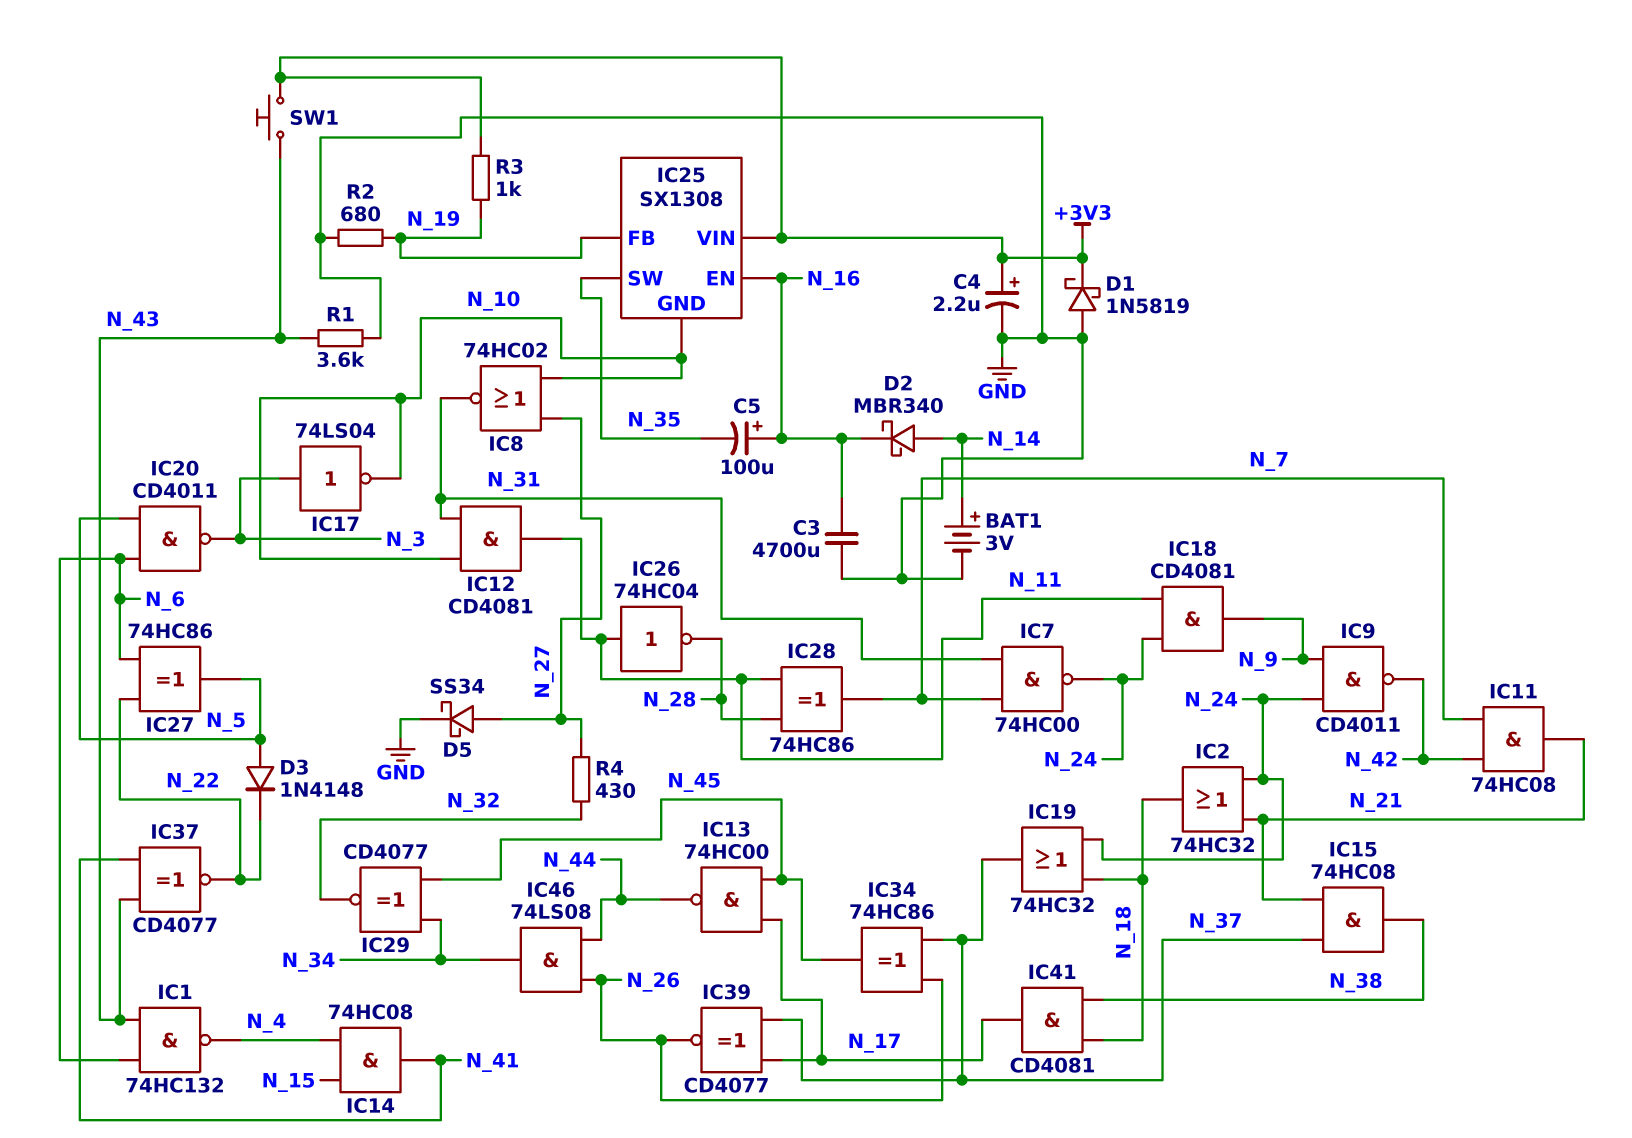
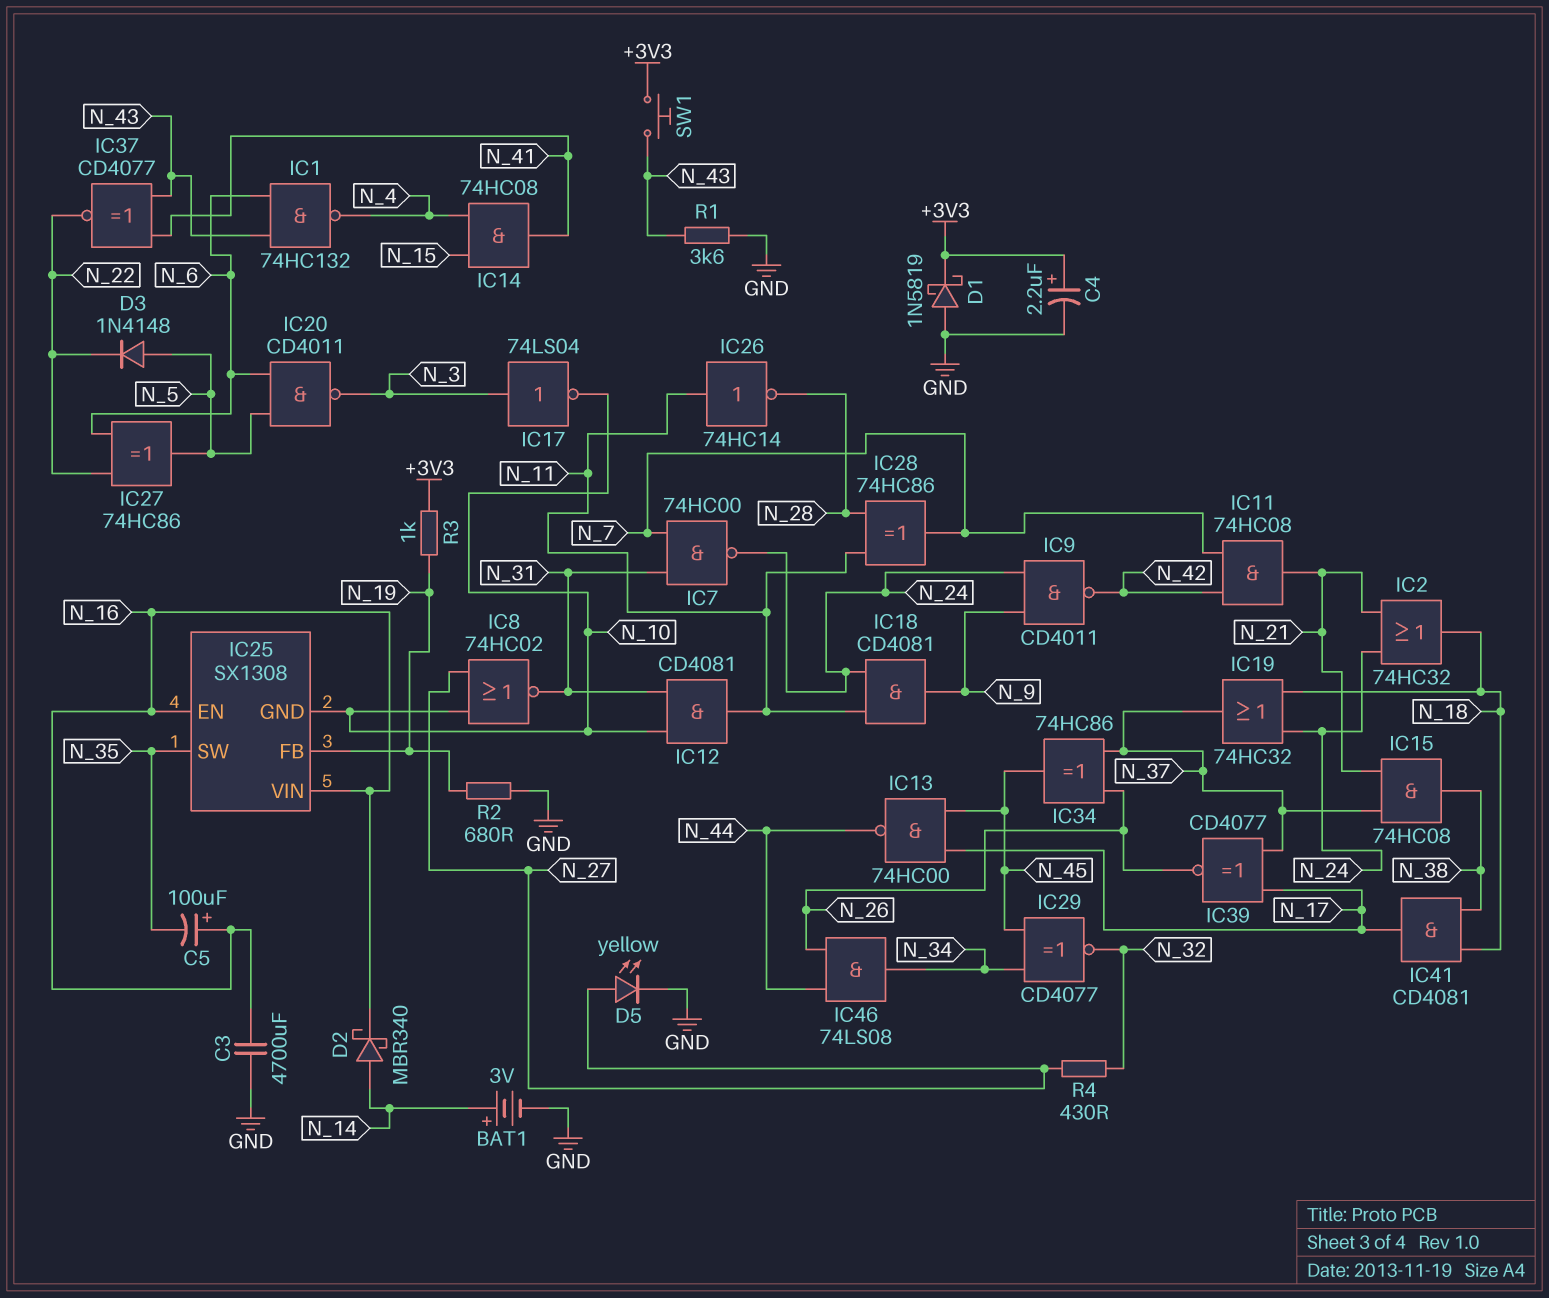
D5: schottky SS34 (A N_27, K GND) -> LED yellow (A N_27, K GND)
IC25 pin VIN: +3V3 -> N_16
IC26: NOT 74HC04 (in N_11, out N_28) -> NOT 74HC14 (in N_11, out N_28)

